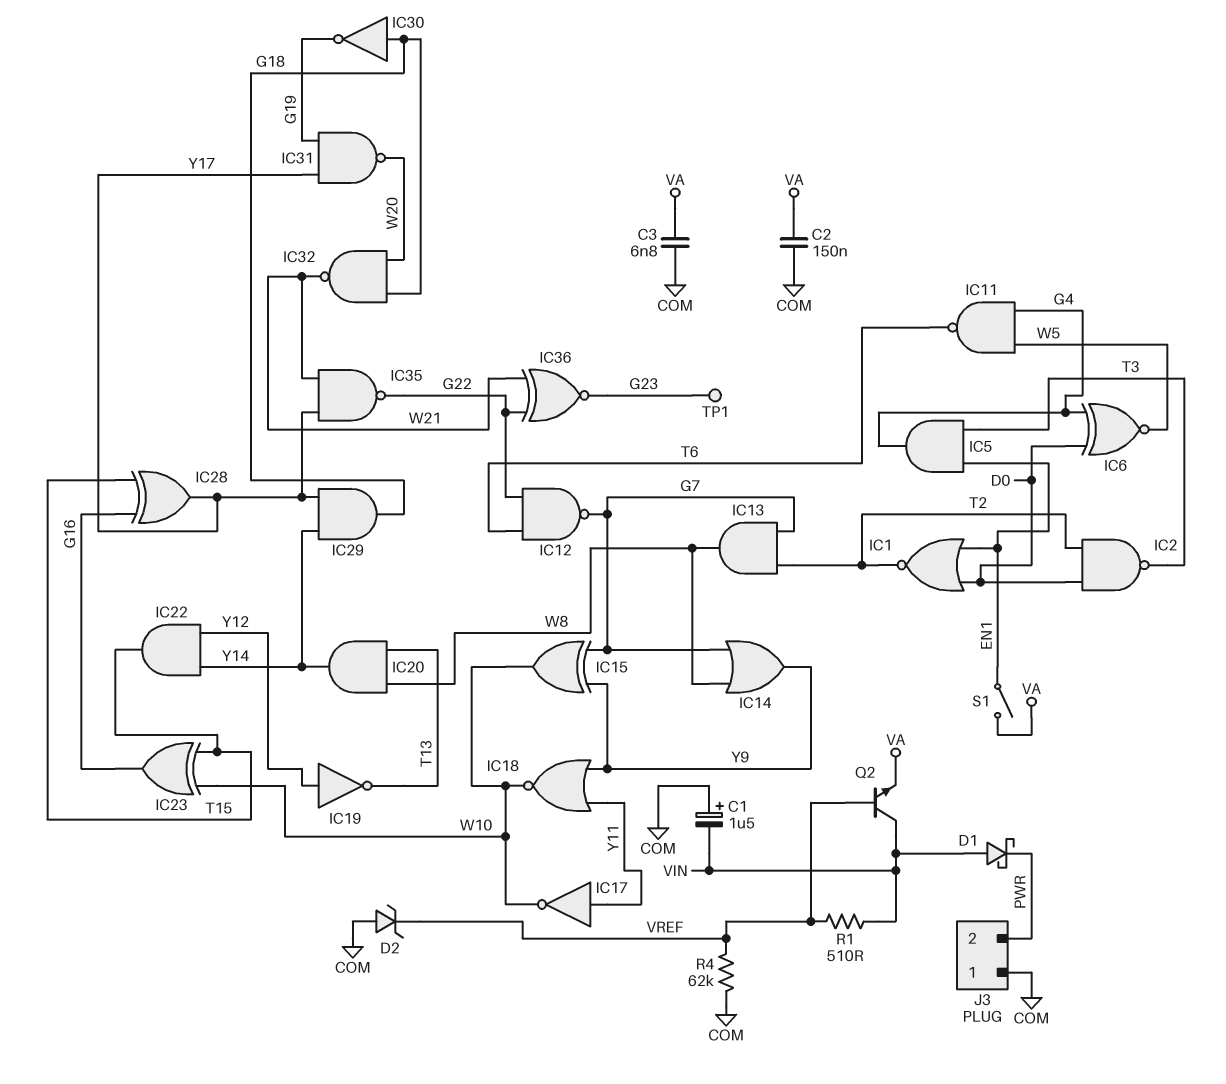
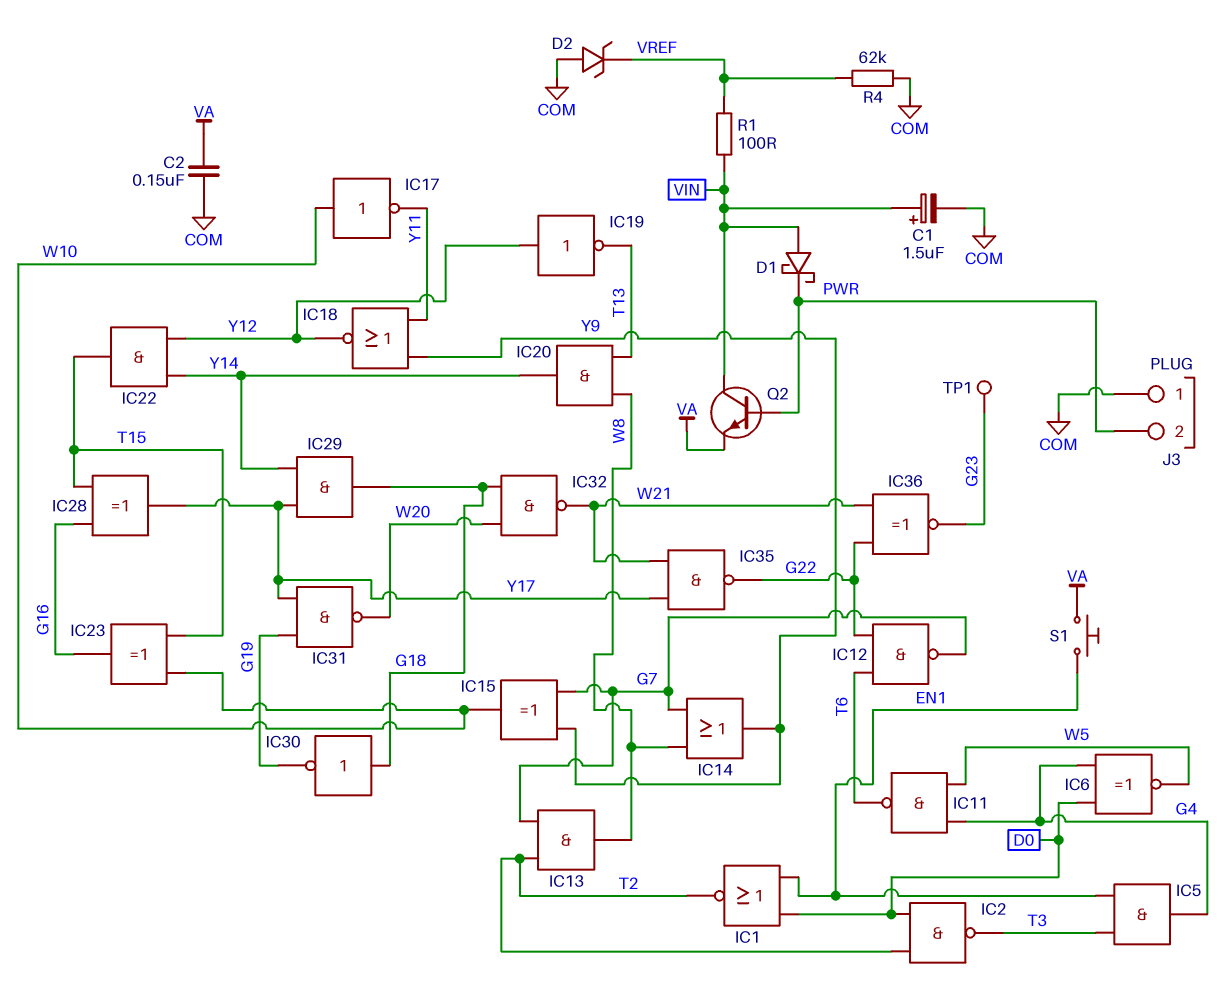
C1: 1.5uF (plus COM, minus VIN) -> 1.5uF (plus VIN, minus COM)
C3: 6.8nF (COM, VA) -> none
IC17: NOT (in Y11, out W10) -> NOT (in W10, out Y11)
IC18: NOR (in Y9, in Y11, out W10) -> NOR (in Y9, in Y11, out Y12)
Q2: NPN (B VREF, C VIN, E VA) -> NPN (B PWR, C VIN, E VA)
R1: 510 (VIN, VREF) -> 100 (VIN, VREF)
S1: switch (EN1, VA) -> button (EN1, VA)

